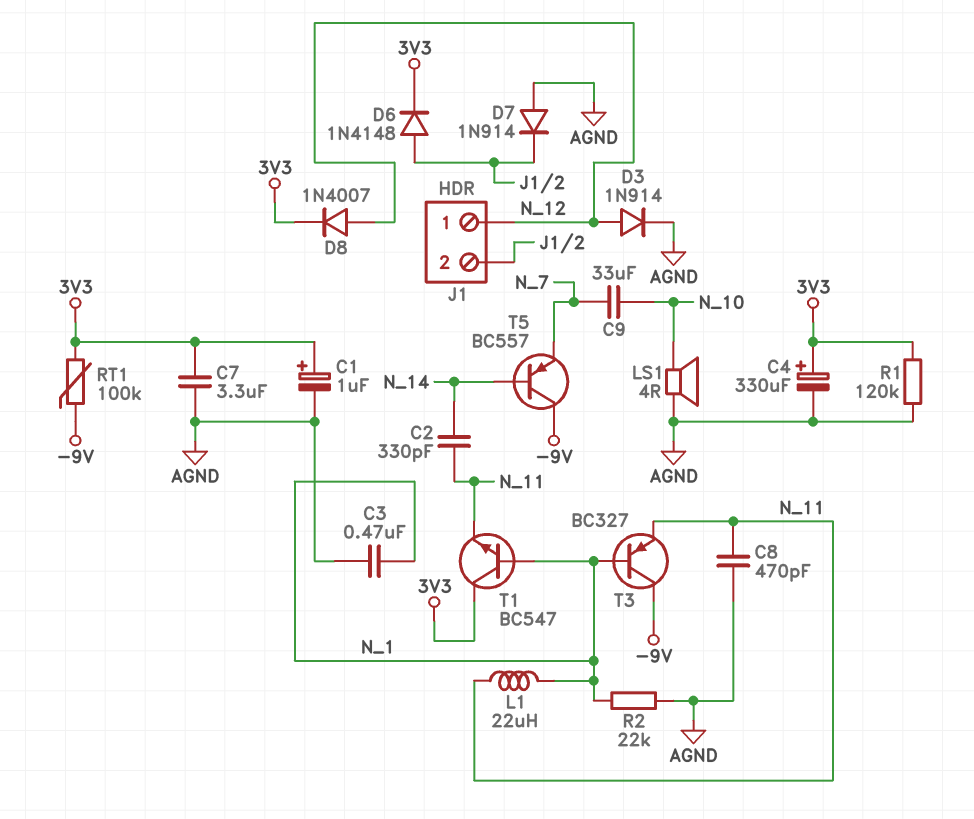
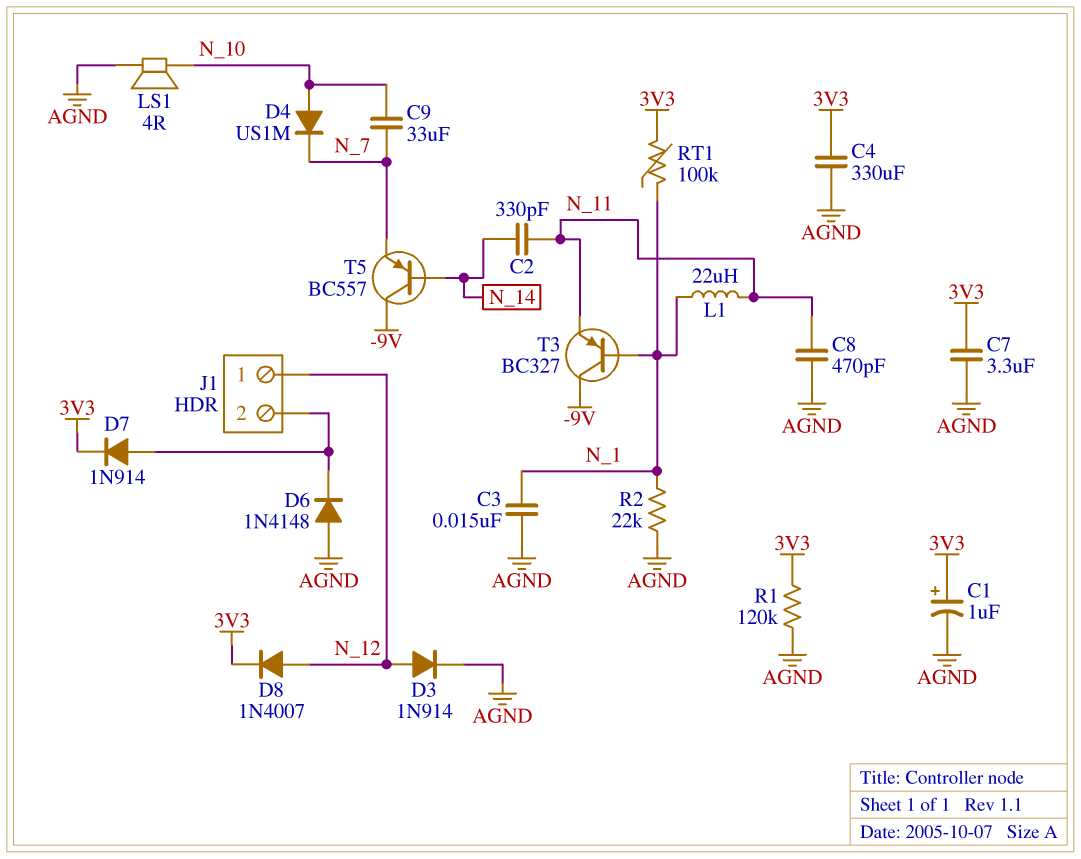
C3: 470nF (AGND, N_1) -> 15nF (AGND, N_1)
C4: 330uF (plus 3V3, minus AGND) -> 330uF (3V3, AGND)
D4: none -> diode US1M (A N_10, K N_7)
D6: diode 1N4148 (A J1/2, K 3V3) -> diode 1N4148 (A AGND, K J1/2)
D7: diode 1N914 (A AGND, K J1/2) -> diode 1N914 (A J1/2, K 3V3)
RT1: 100k (-9V, 3V3) -> 100k (3V3, N_1)
T1: NPN BC547 (B N_1, C 3V3, E N_11) -> none

